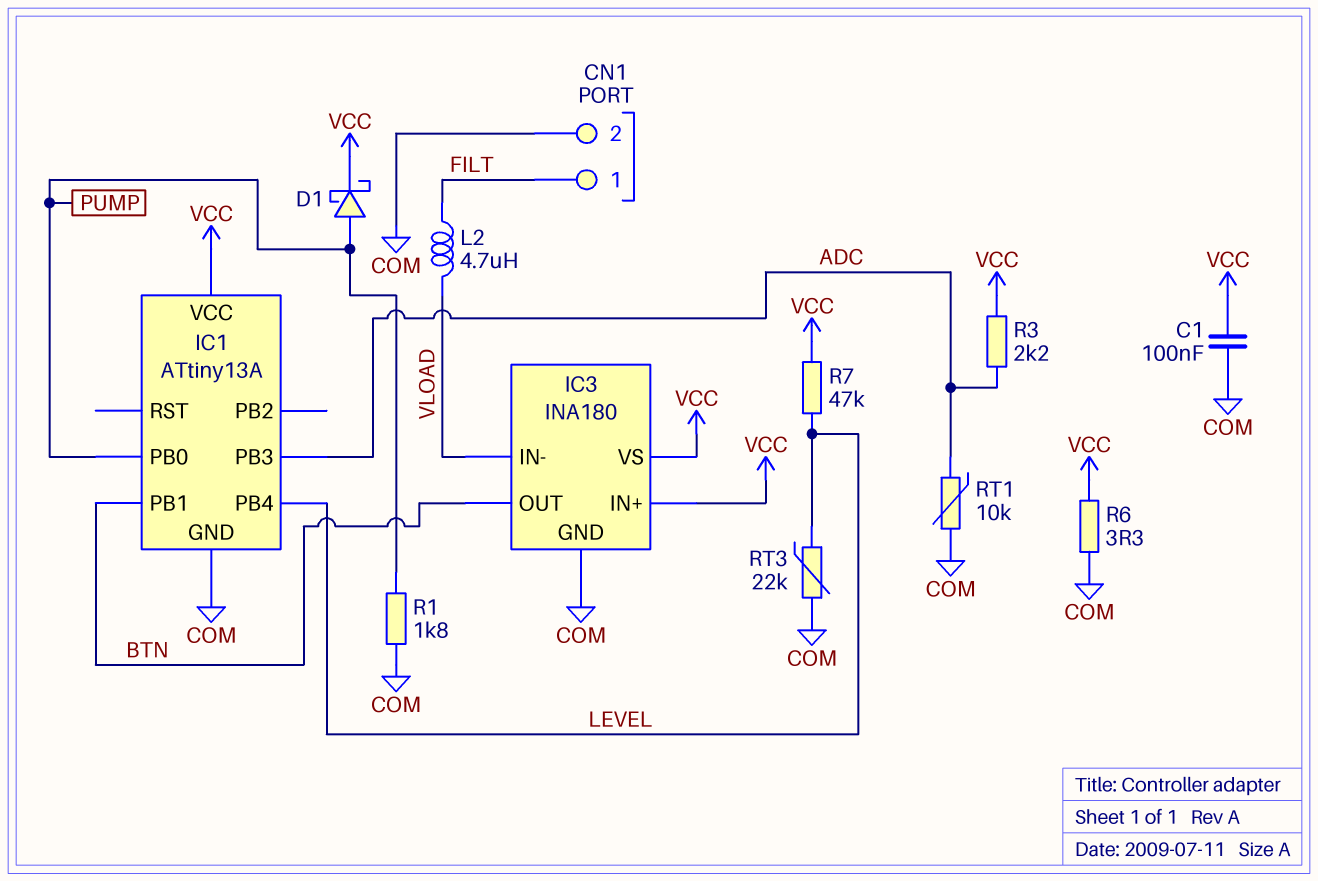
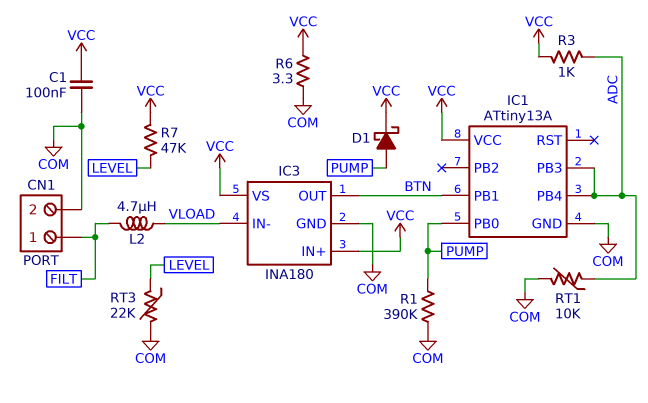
IC1 pin PB4: LEVEL -> ADC
R1: 1.8k (COM, PUMP) -> 390k (COM, PUMP)
R3: 2.2k (ADC, VCC) -> 1k (ADC, VCC)

